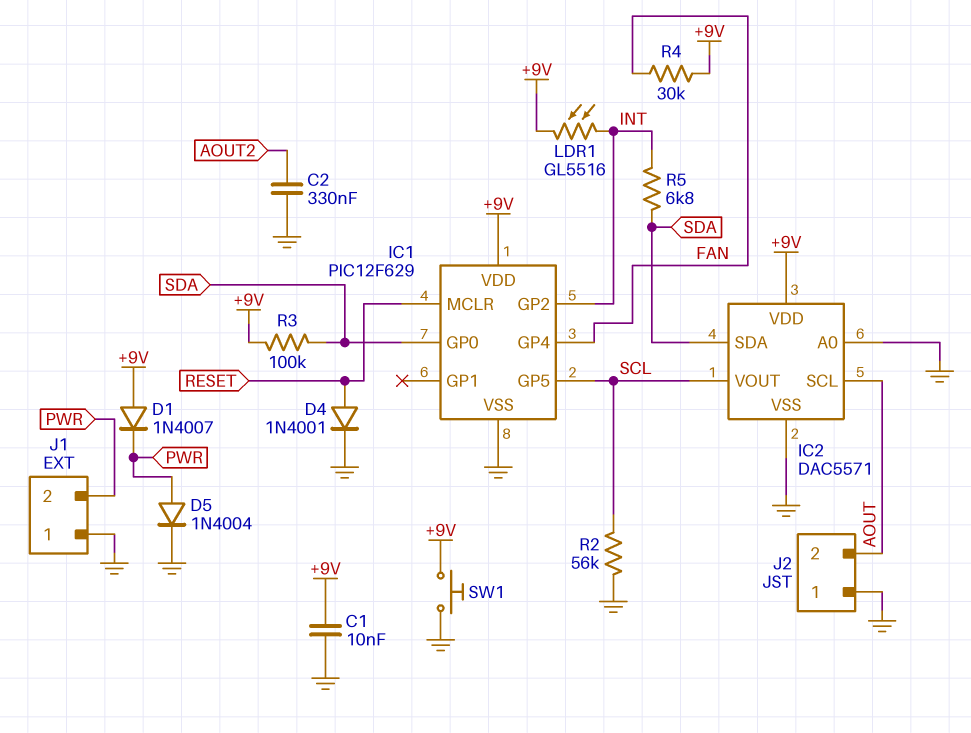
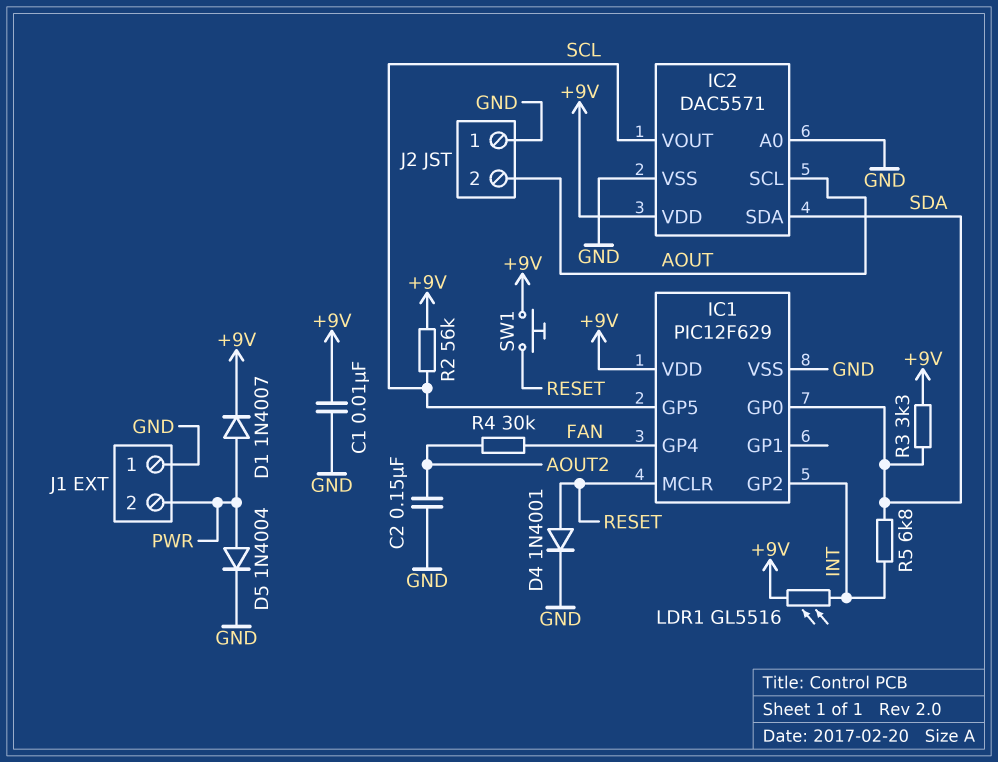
C2: 330nF (AOUT2, GND) -> 150nF (AOUT2, GND)
D1: diode 1N4007 (A +9V, K PWR) -> diode 1N4007 (A PWR, K +9V)
R2: 56k (GND, SCL) -> 56k (+9V, SCL)
R3: 100k (+9V, SDA) -> 3.3k (+9V, SDA)
R4: 30k (+9V, FAN) -> 30k (AOUT2, FAN)
SW1: button (+9V, GND) -> button (+9V, RESET)

